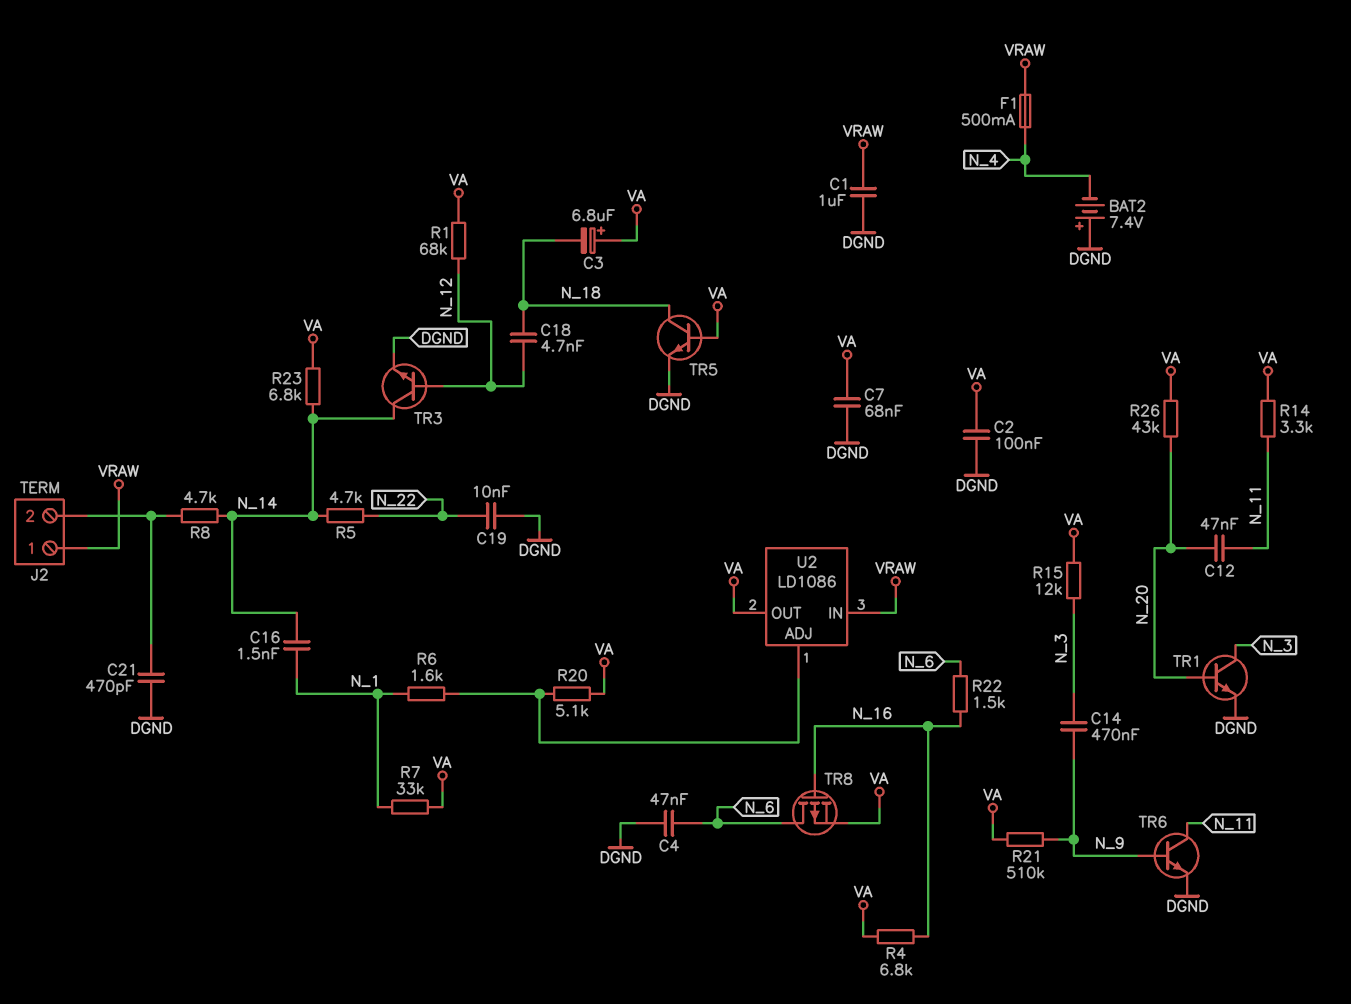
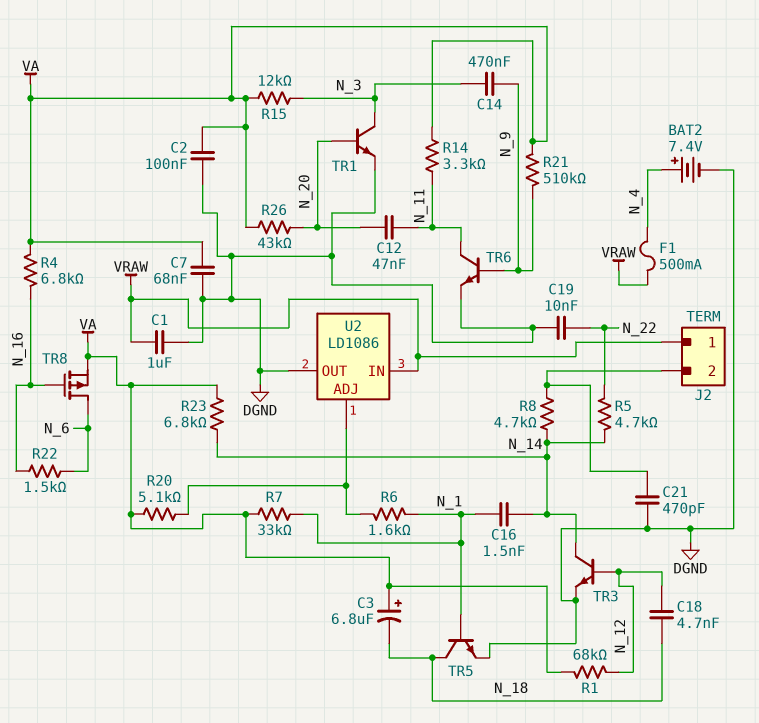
BAT2: 7.4V (plus DGND, minus N_4) -> 7.4V (plus N_4, minus DGND)
C4: 47nF (DGND, N_6) -> none
TR5: NPN (B VA, C N_18, E DGND) -> NPN (B N_1, C N_18, E DGND)
U2 pin OUT: VA -> DGND

